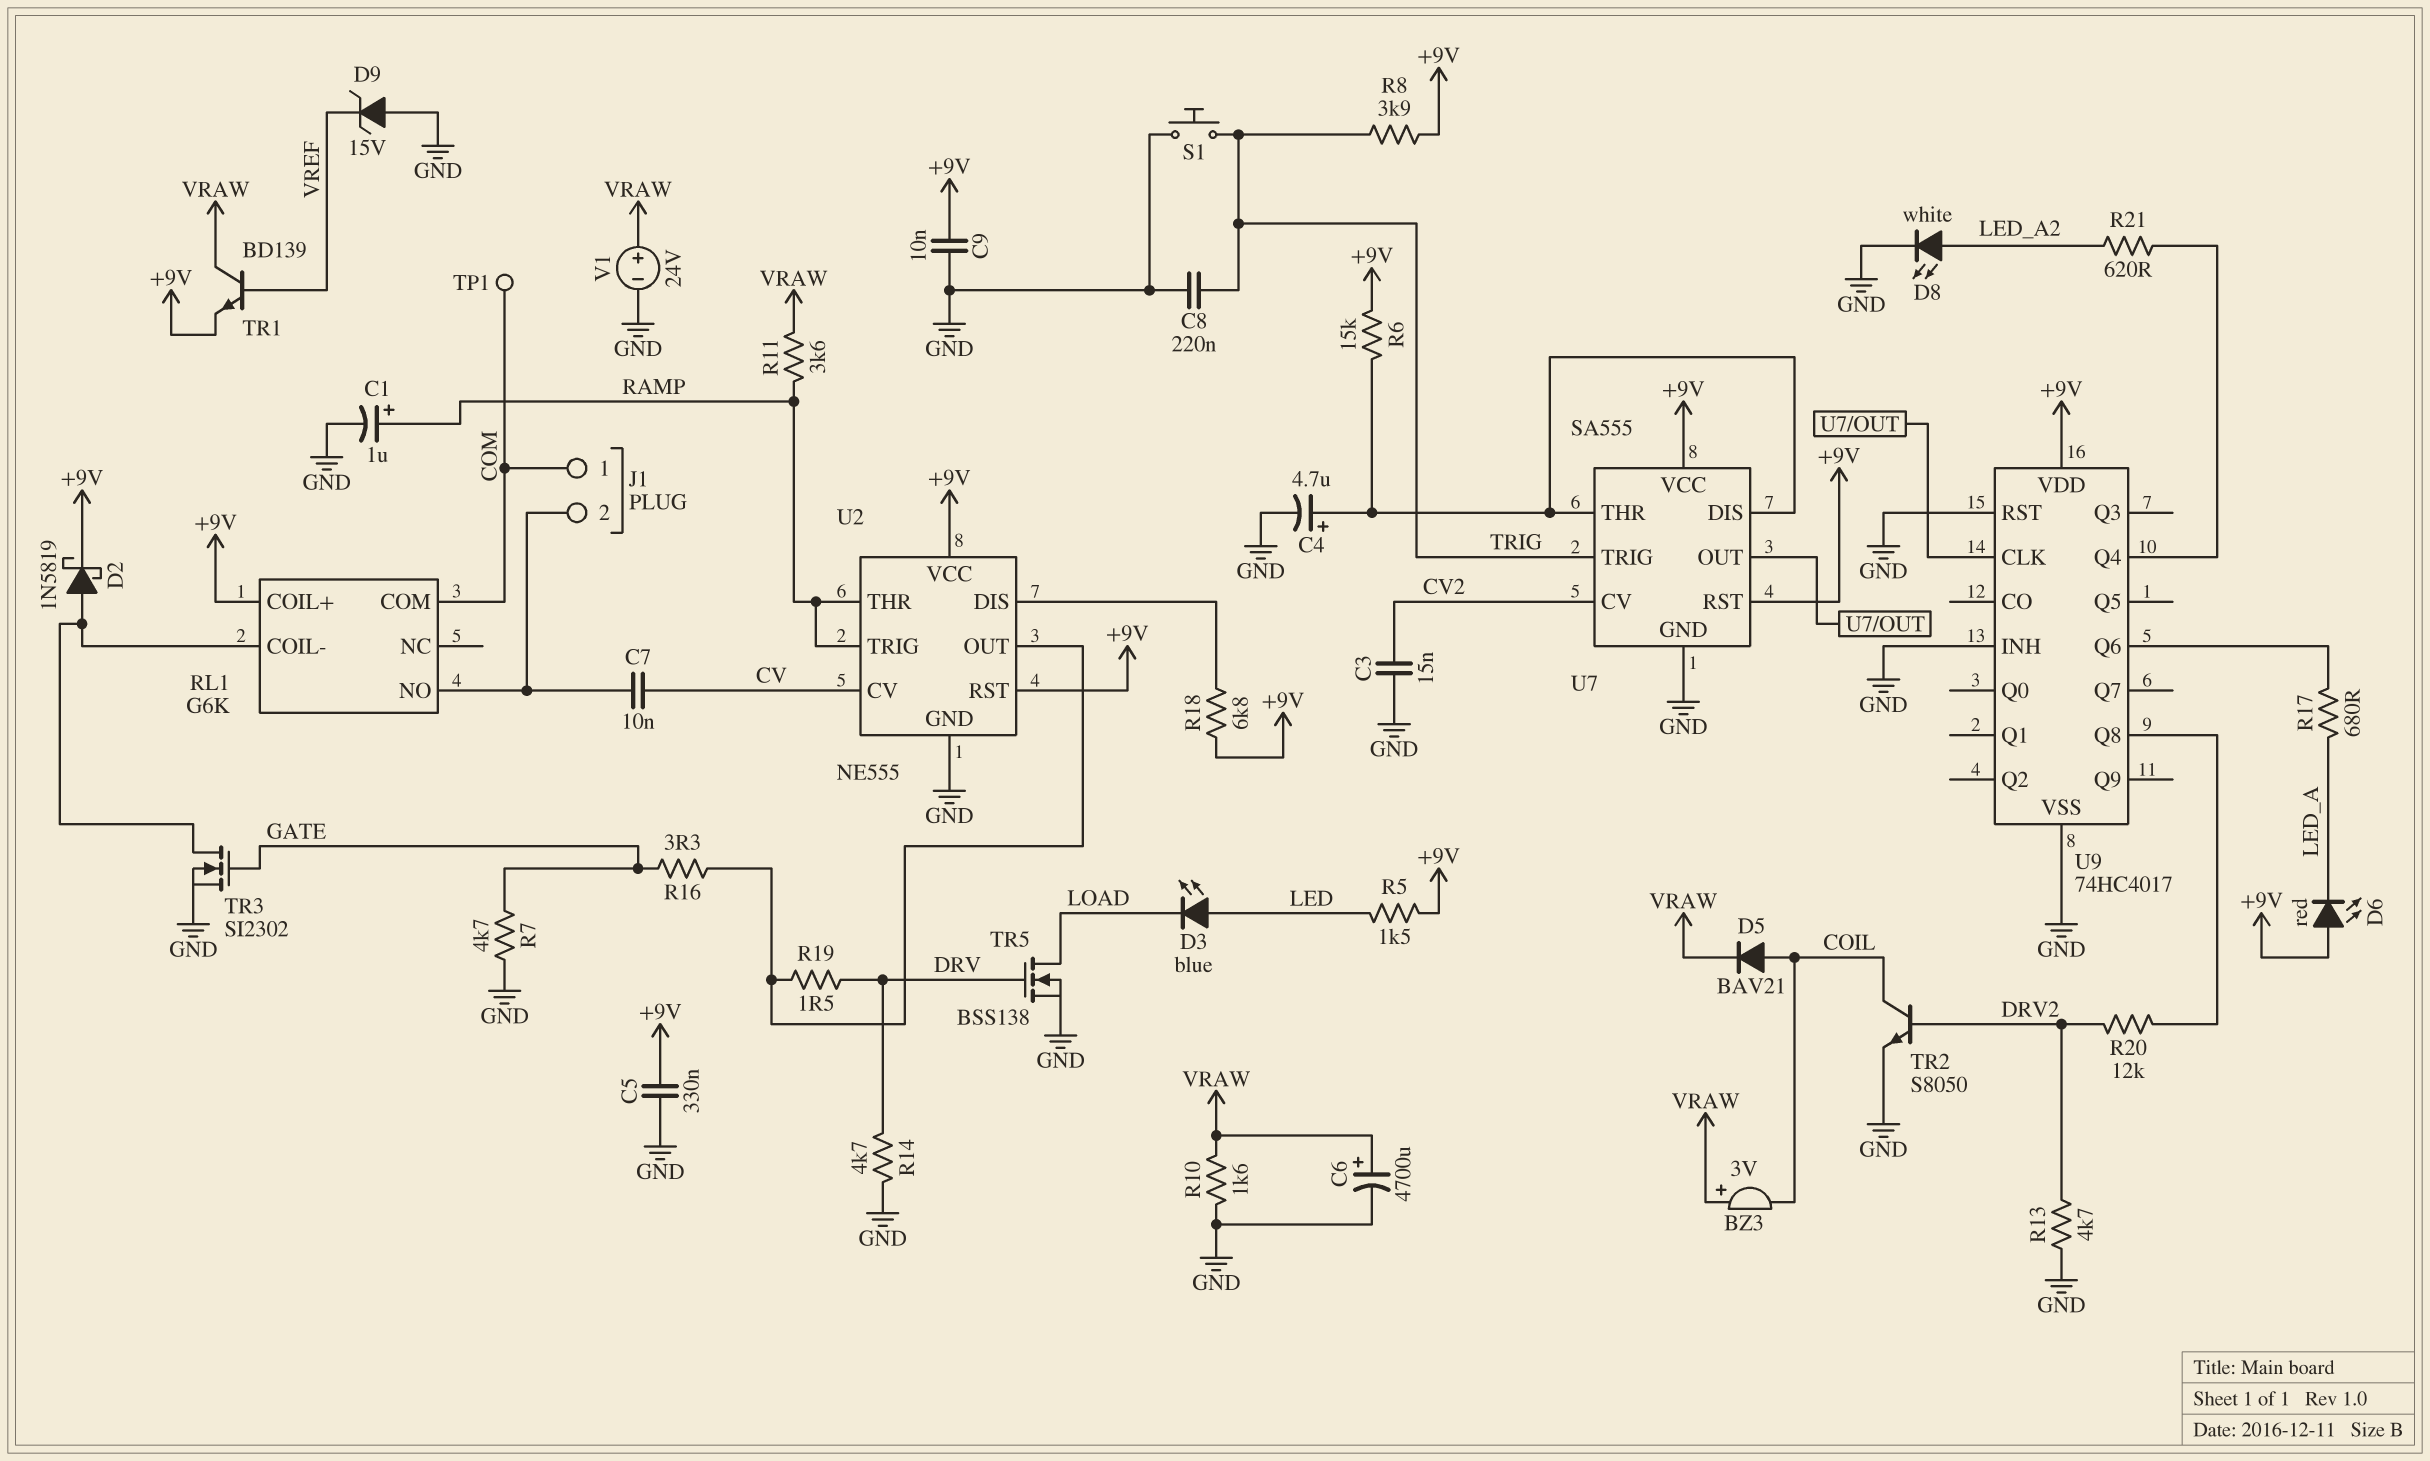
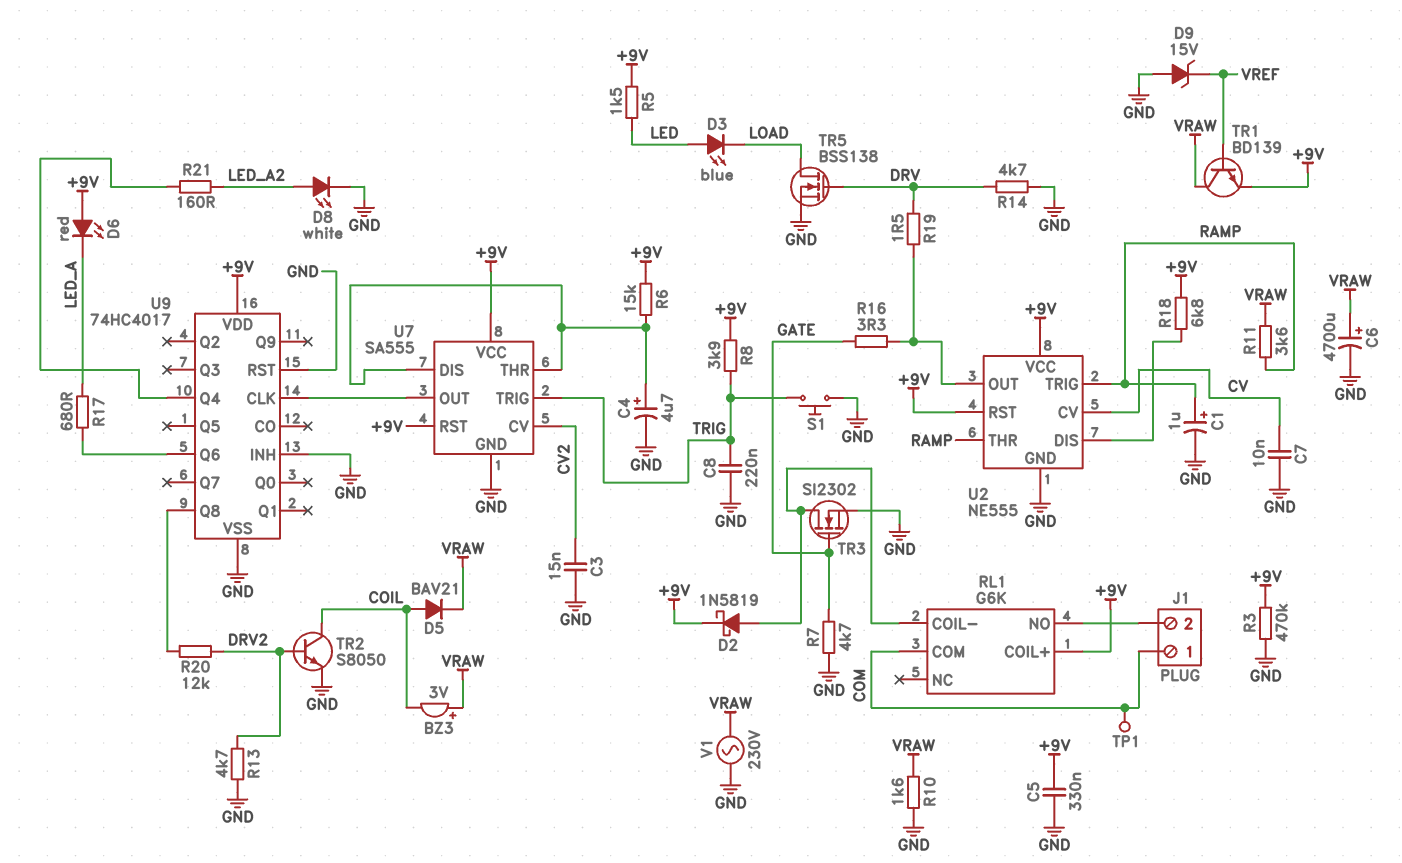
C7: 10nF (CV, J1/2) -> 10nF (CV, GND)
C9: 10nF (+9V, GND) -> none
R3: none -> 470k (+9V, GND)
R21: 620 (LED_A2, U9/Q4) -> 160 (LED_A2, U9/Q4)
V1: 24V (plus VRAW, minus GND) -> AC 230V (GND, VRAW)

